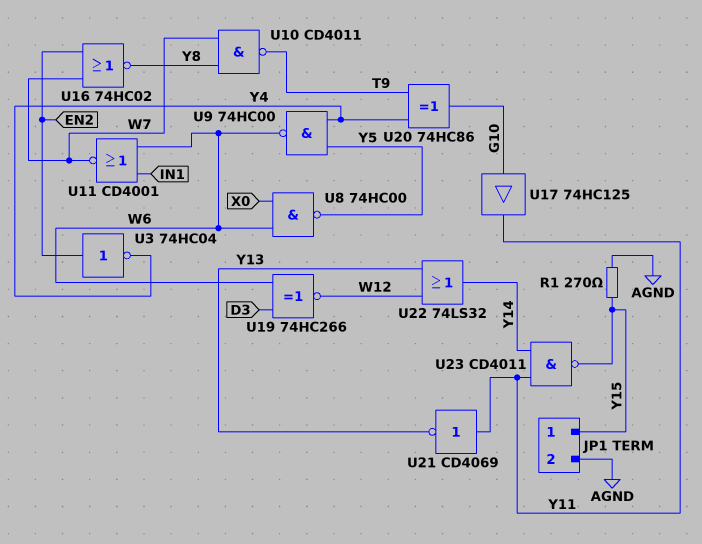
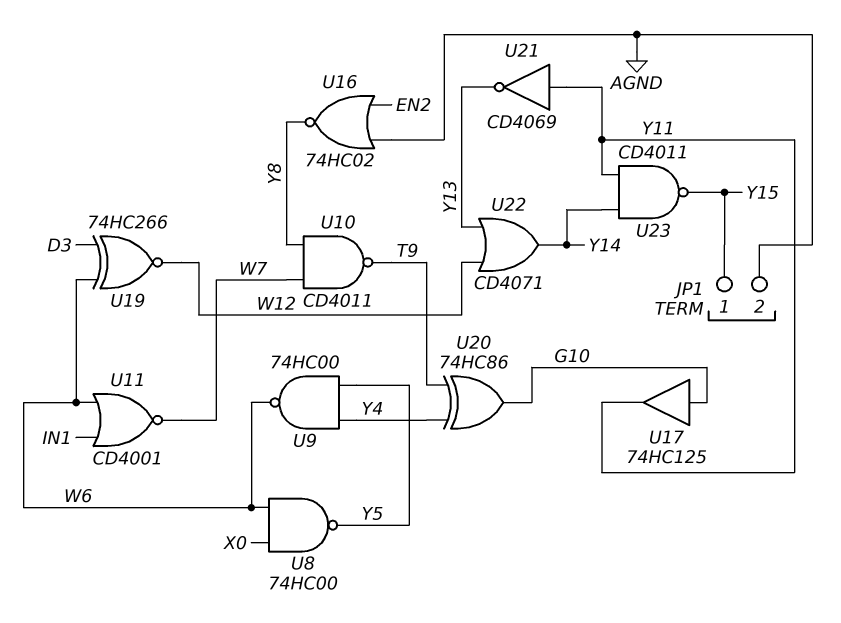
R1: 270 (AGND, Y15) -> none
U3: NOT 74HC04 (in EN2, out Y4) -> none
U16: NOR 74HC02 (in EN2, in W7, out Y8) -> NOR 74HC02 (in AGND, in EN2, out Y8)
U22: OR 74LS32 (in W12, in Y13, out Y14) -> OR CD4071 (in W12, in Y13, out Y14)

